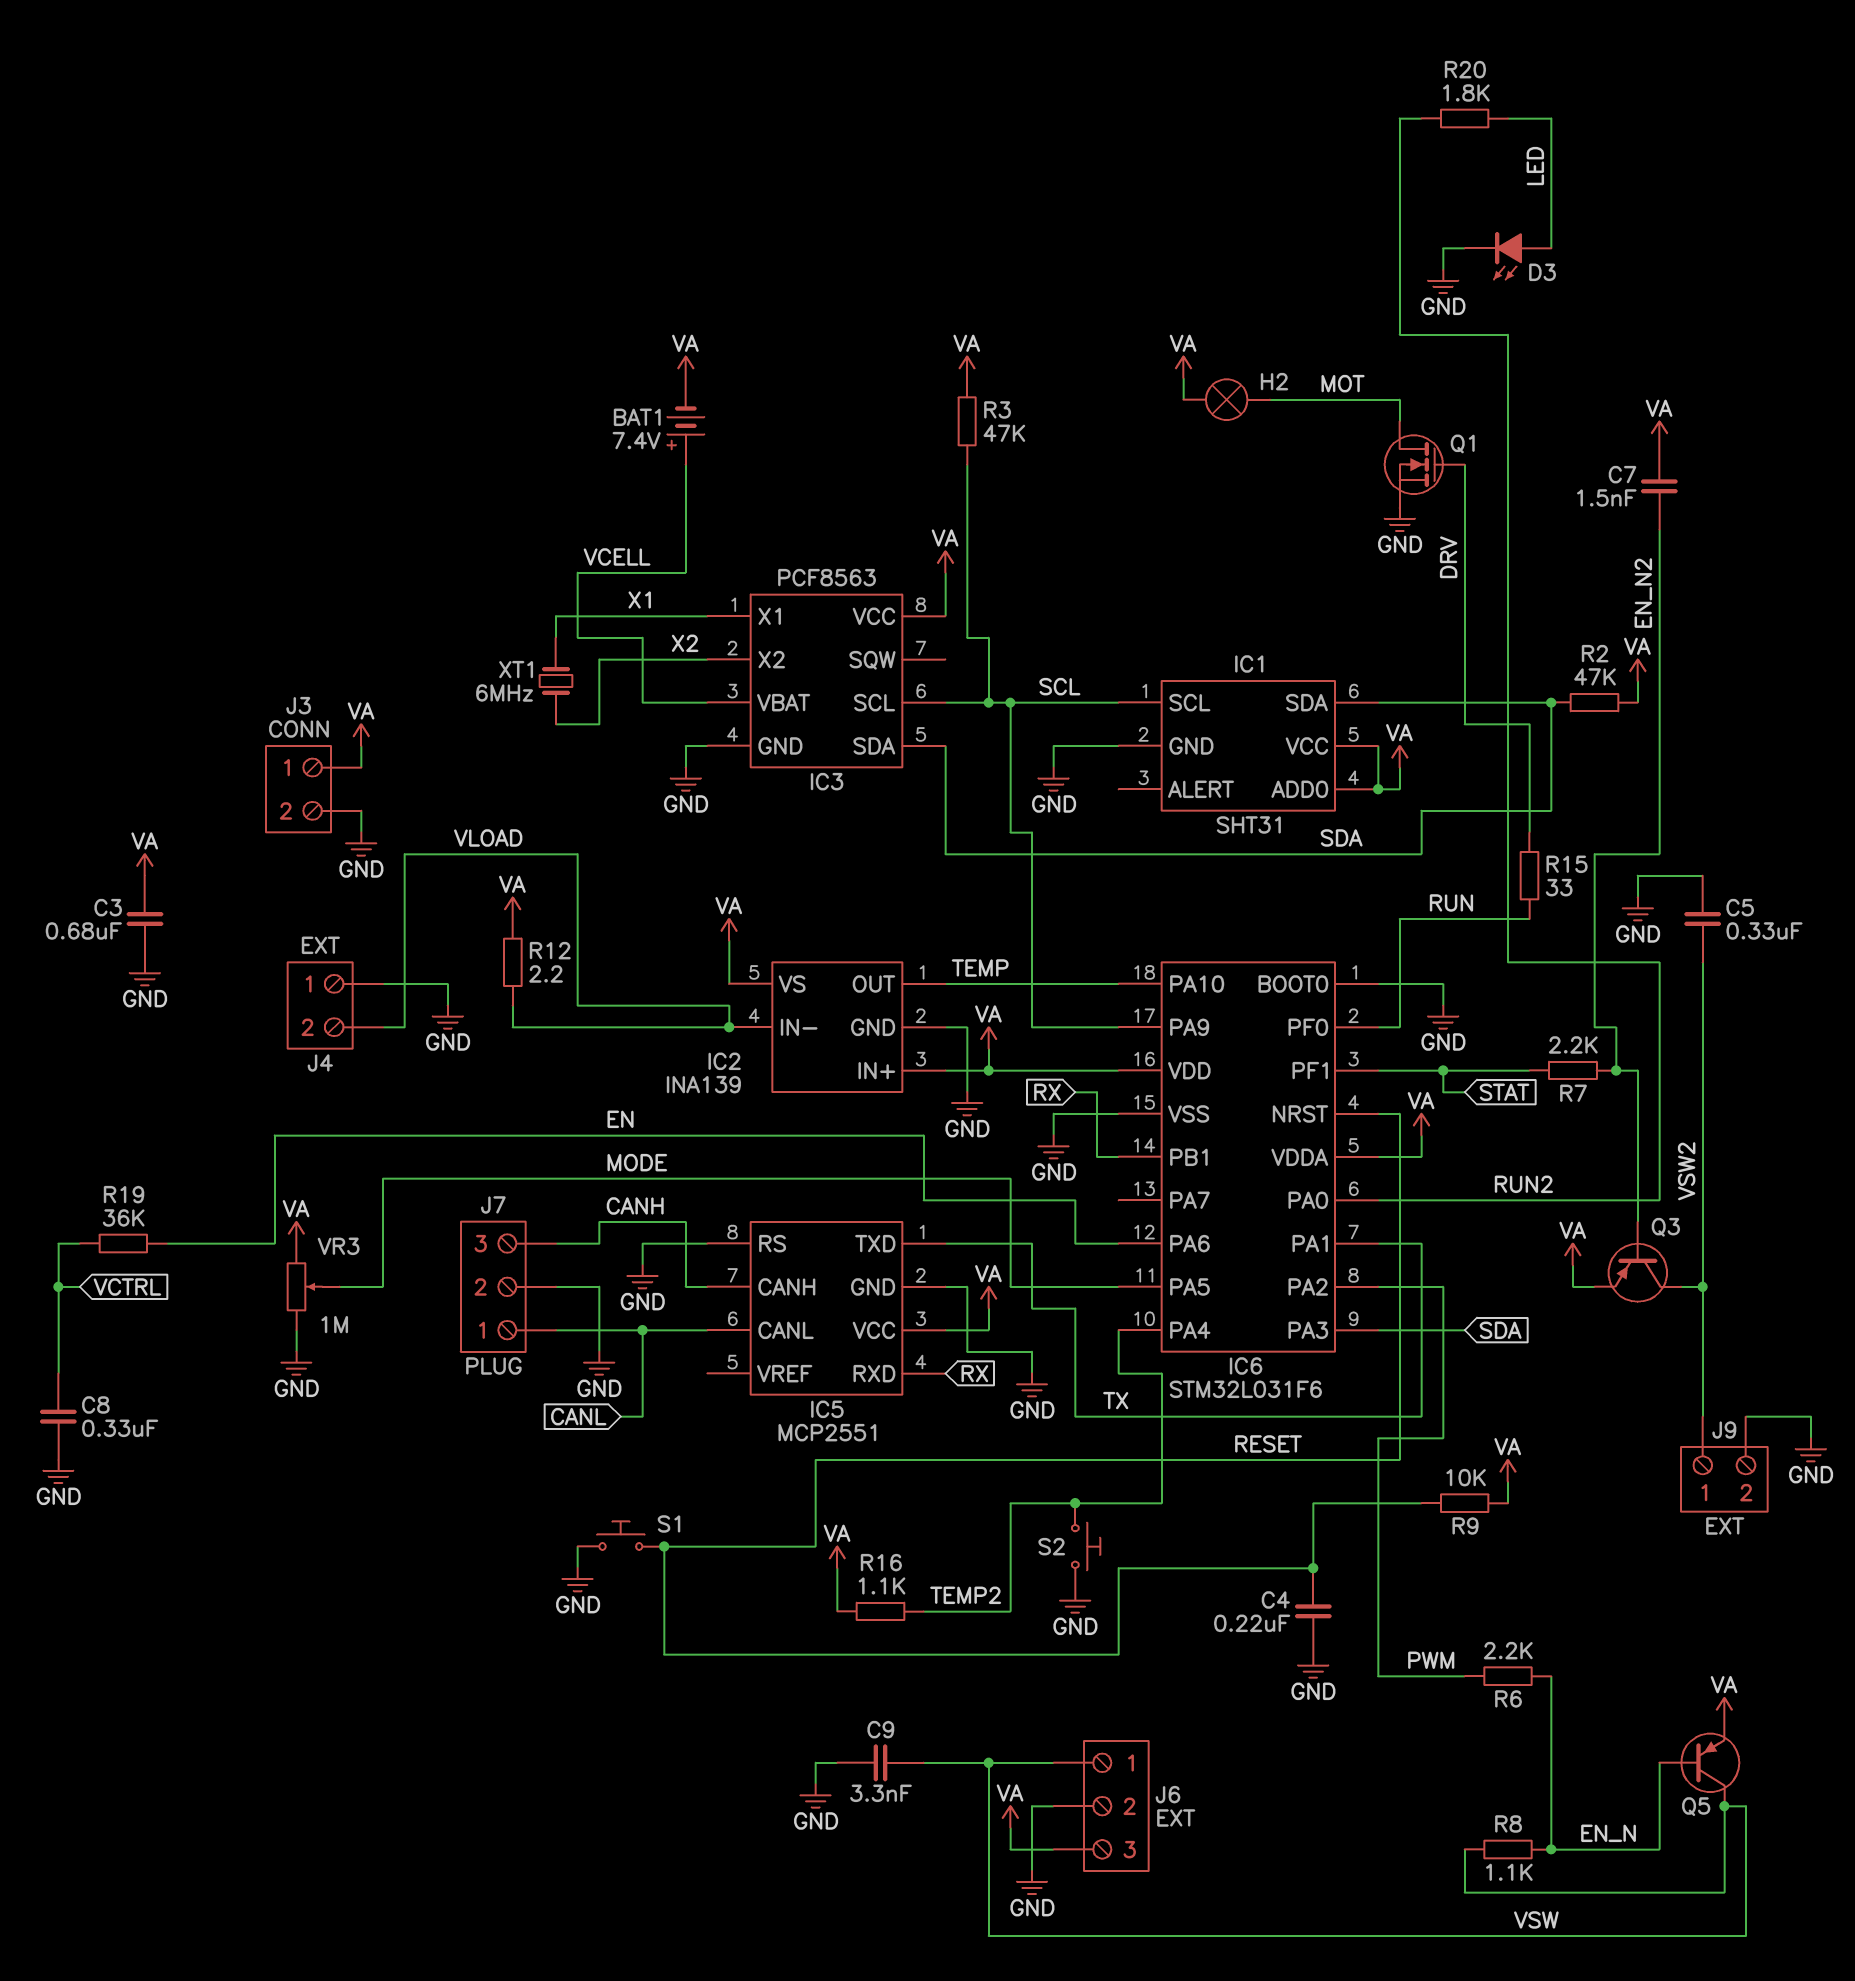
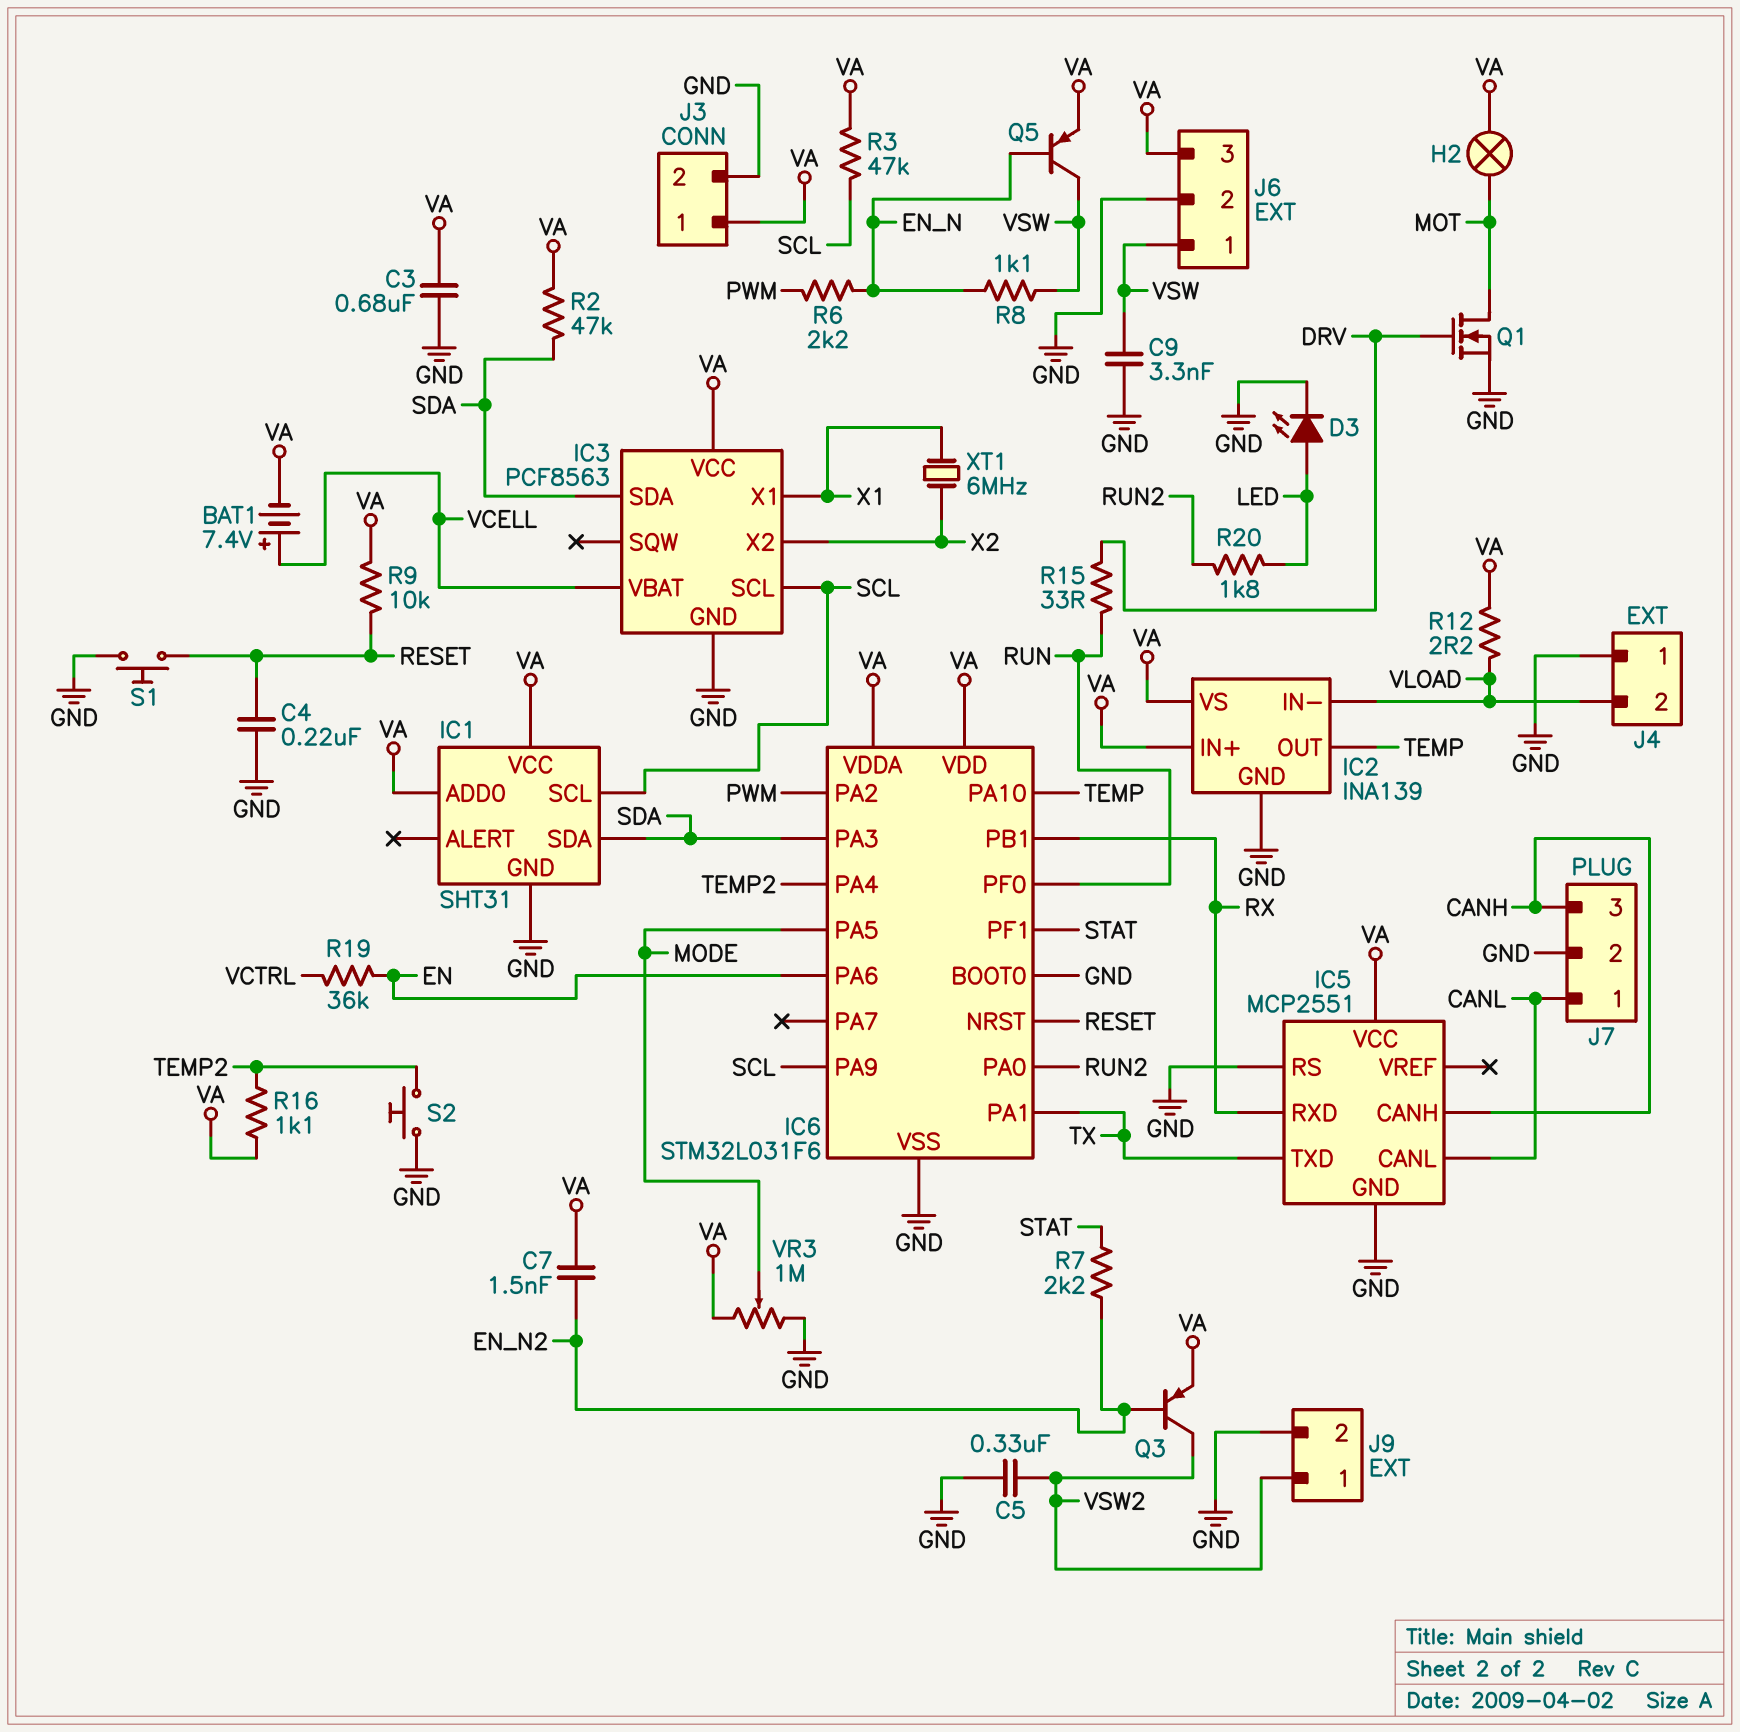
C8: 330nF (GND, VCTRL) -> none

